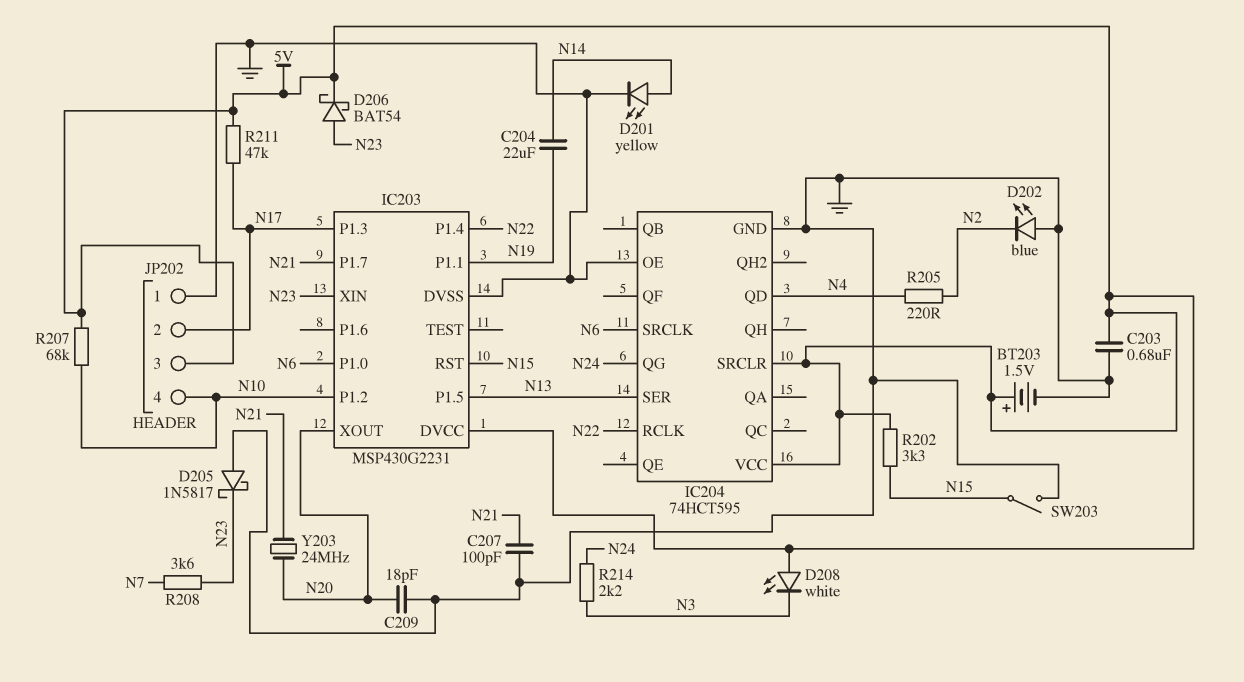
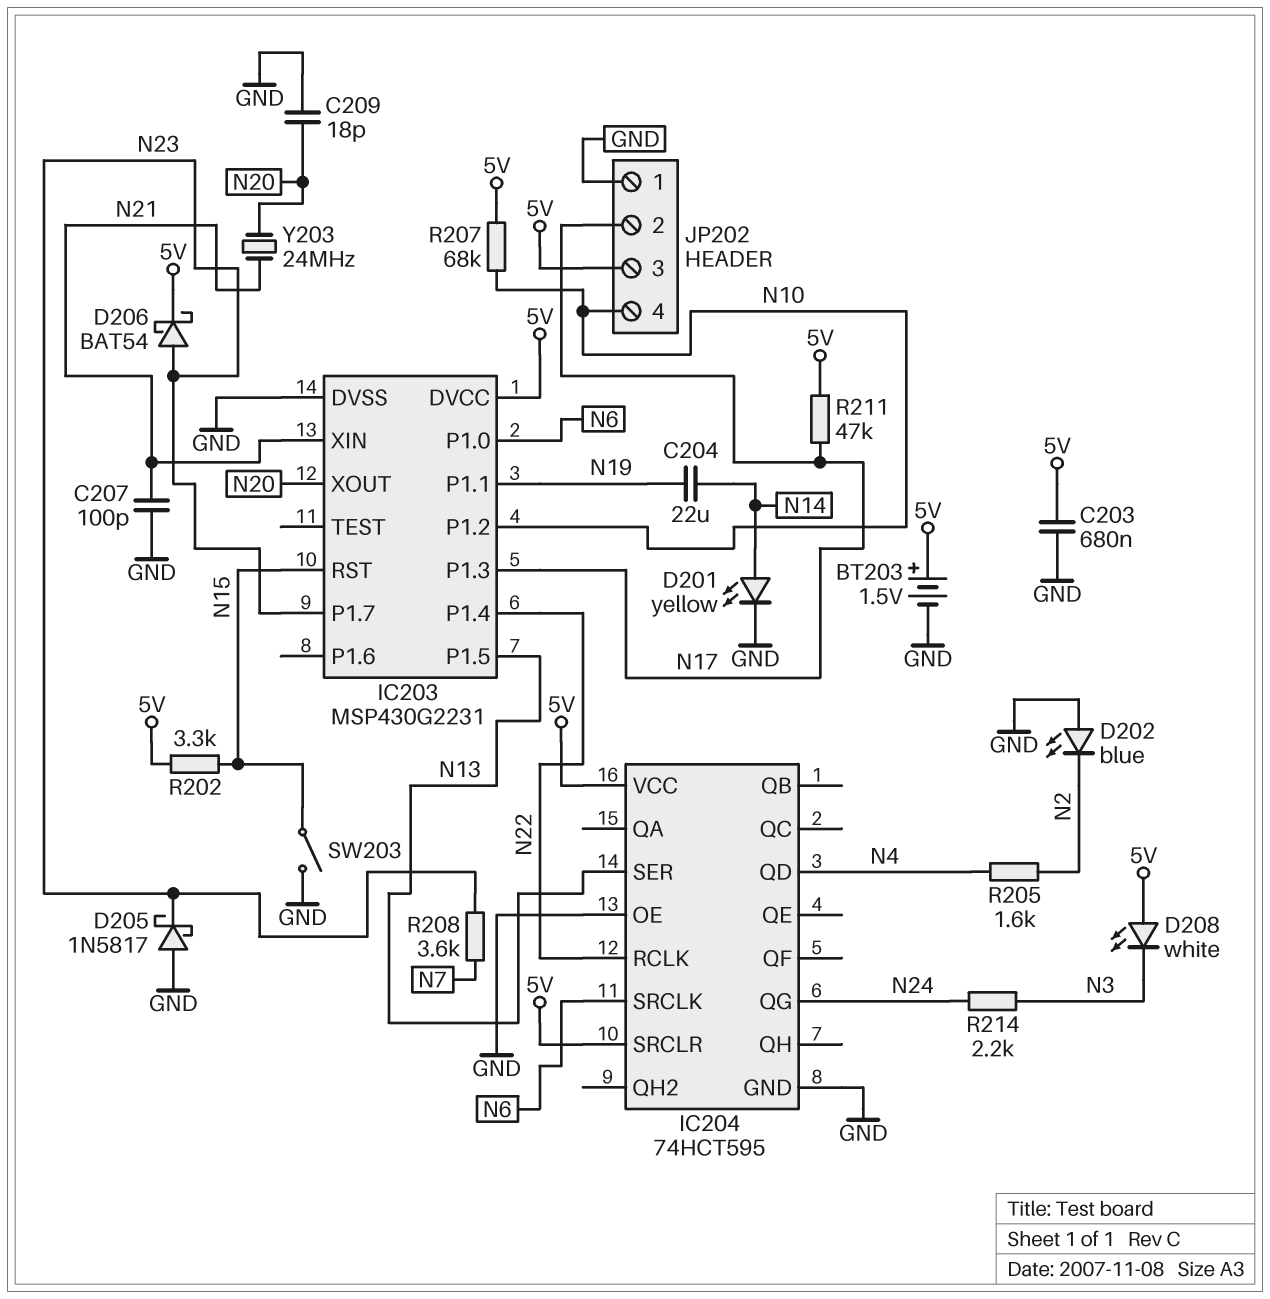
IC203 pin P1.7: N21 -> N23
IC203 pin XIN: N23 -> N21
R205: 220 (N2, N4) -> 1.6k (N2, N4)

